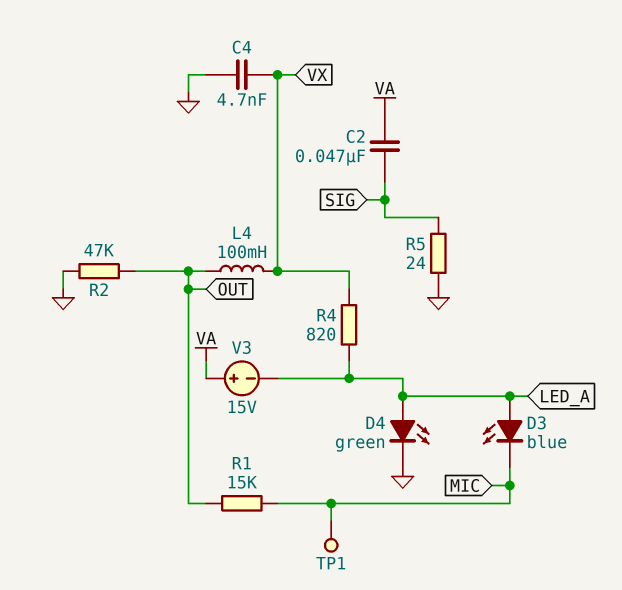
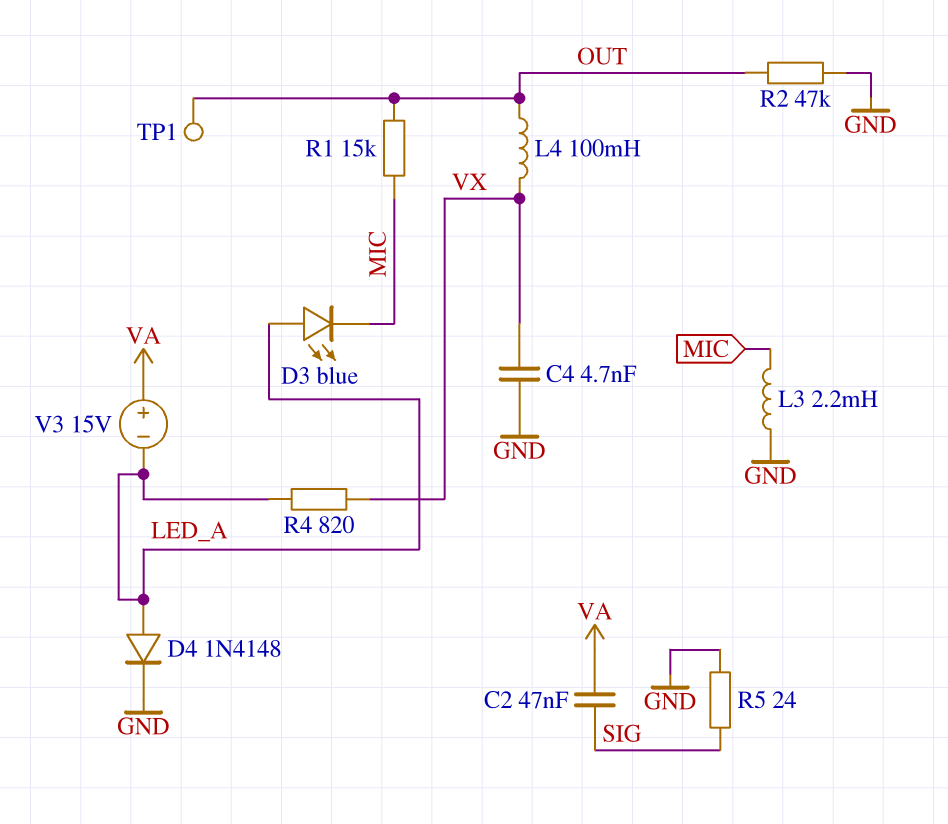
D4: LED green (A LED_A, K GND) -> diode 1N4148 (A LED_A, K GND)
L3: none -> 2.2mH (GND, MIC)
TP1: test point (MIC) -> test point (OUT)

